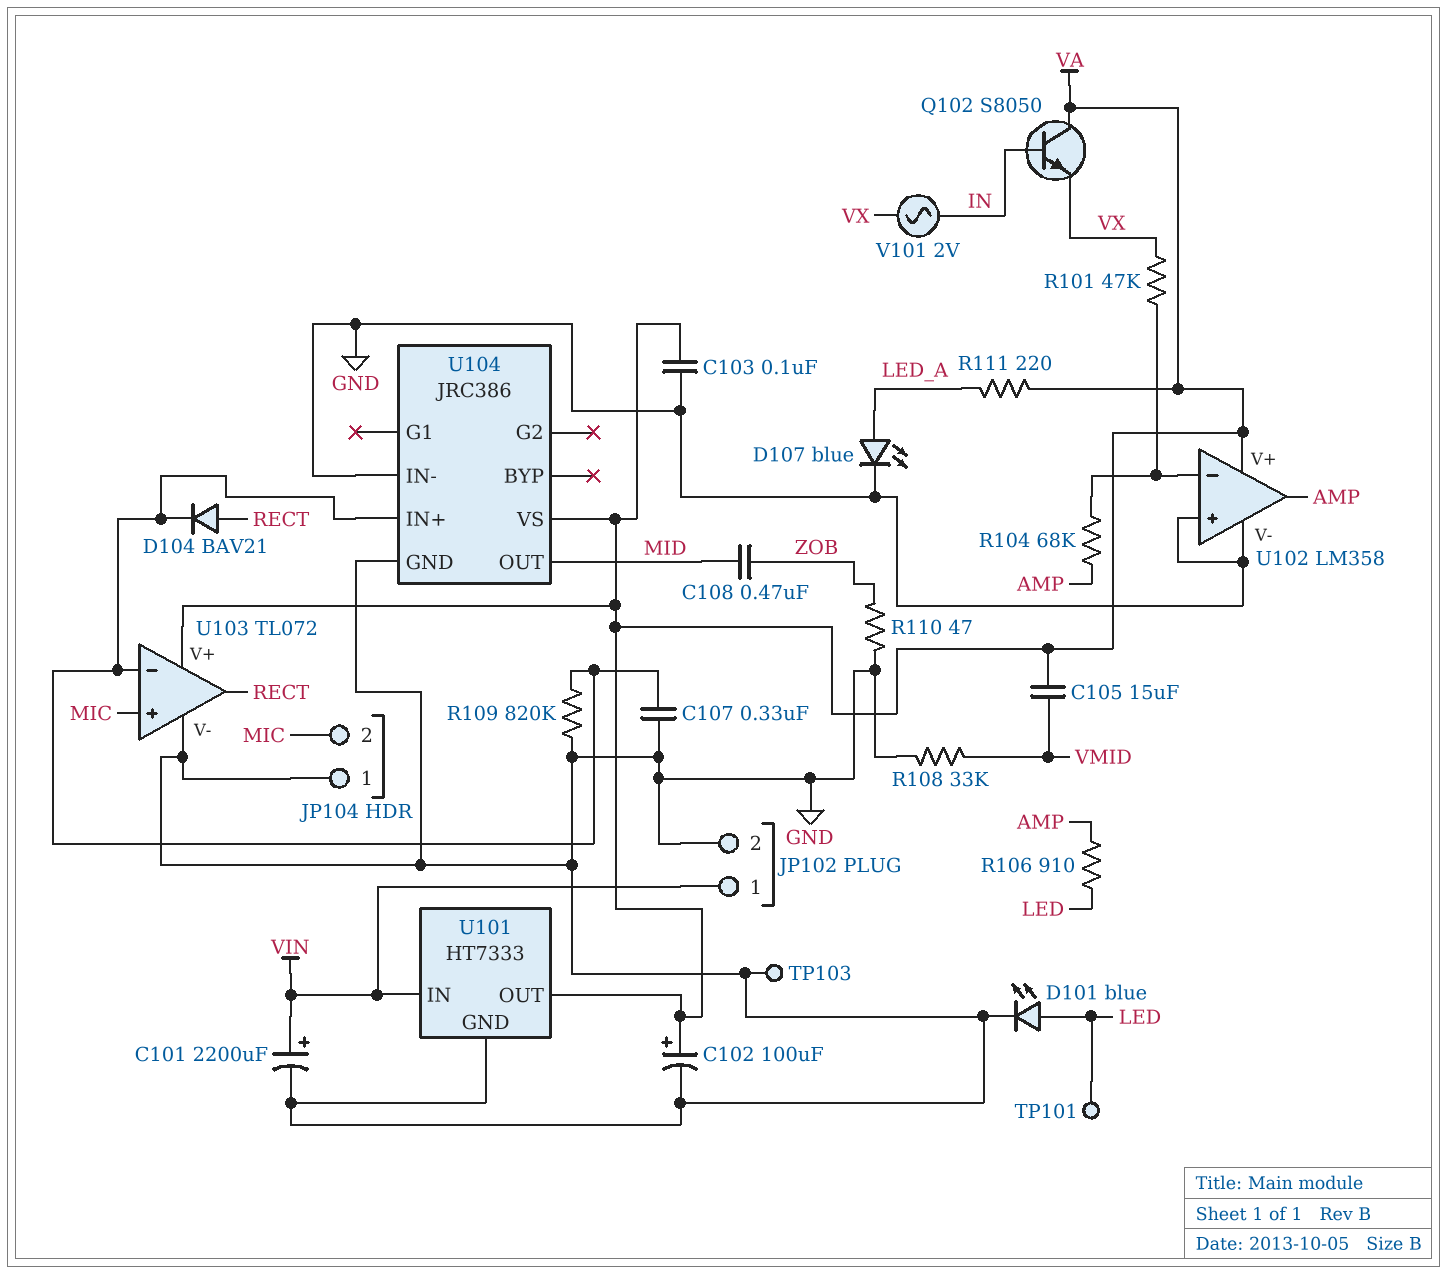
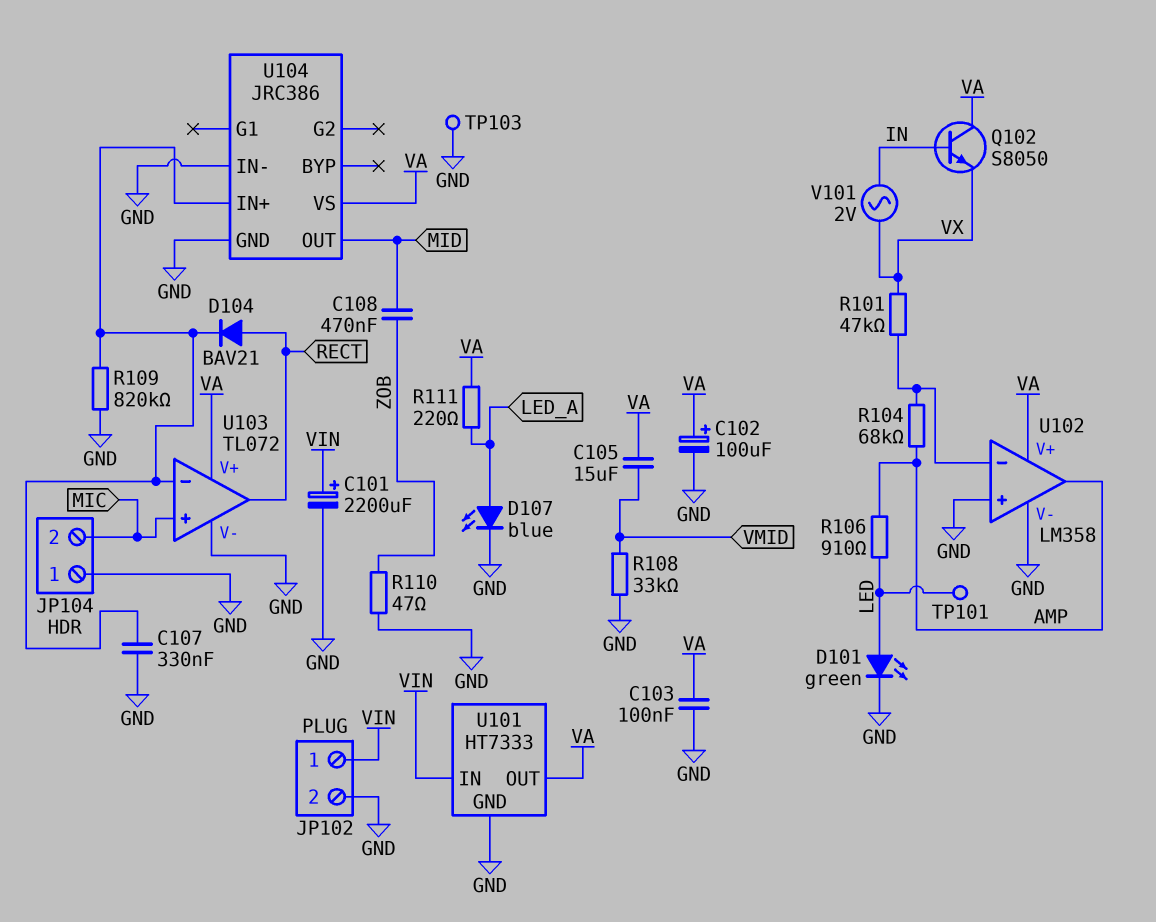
D101: LED blue (A LED, K GND) -> LED green (A LED, K GND)

